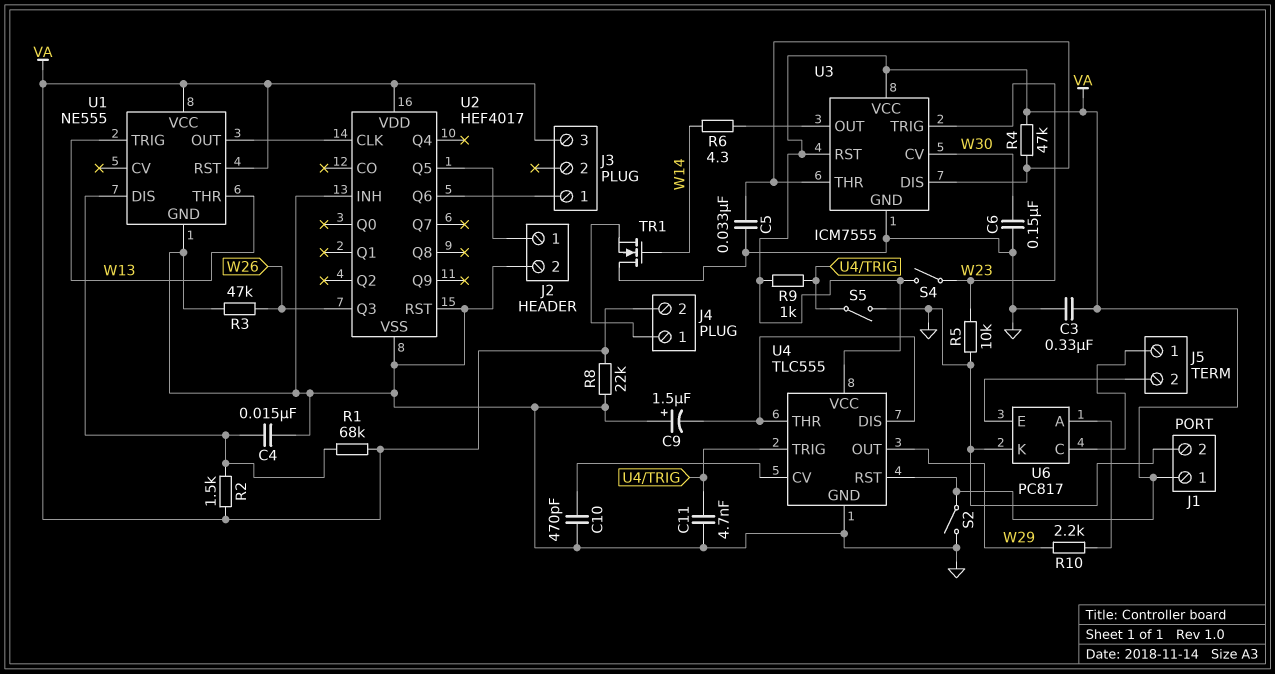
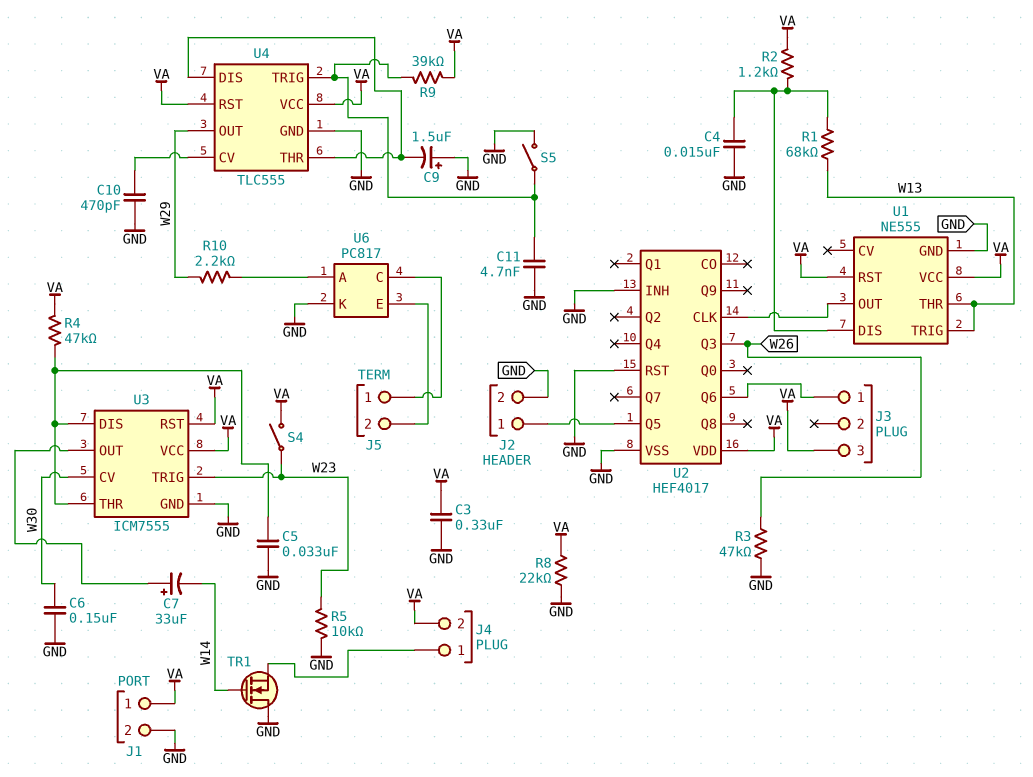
C7: none -> 33uF (plus U3/OUT, minus W14)
R1: 68k (U1/DIS, VA) -> 68k (U1/DIS, W13)
R2: 1.5k (U1/DIS, VA) -> 1.2k (U1/DIS, VA)
R6: 4.3 (U3/OUT, W14) -> none
R9: 1k (U4/TRIG, VA) -> 39k (U4/TRIG, VA)
S2: switch (GND, VA) -> none

